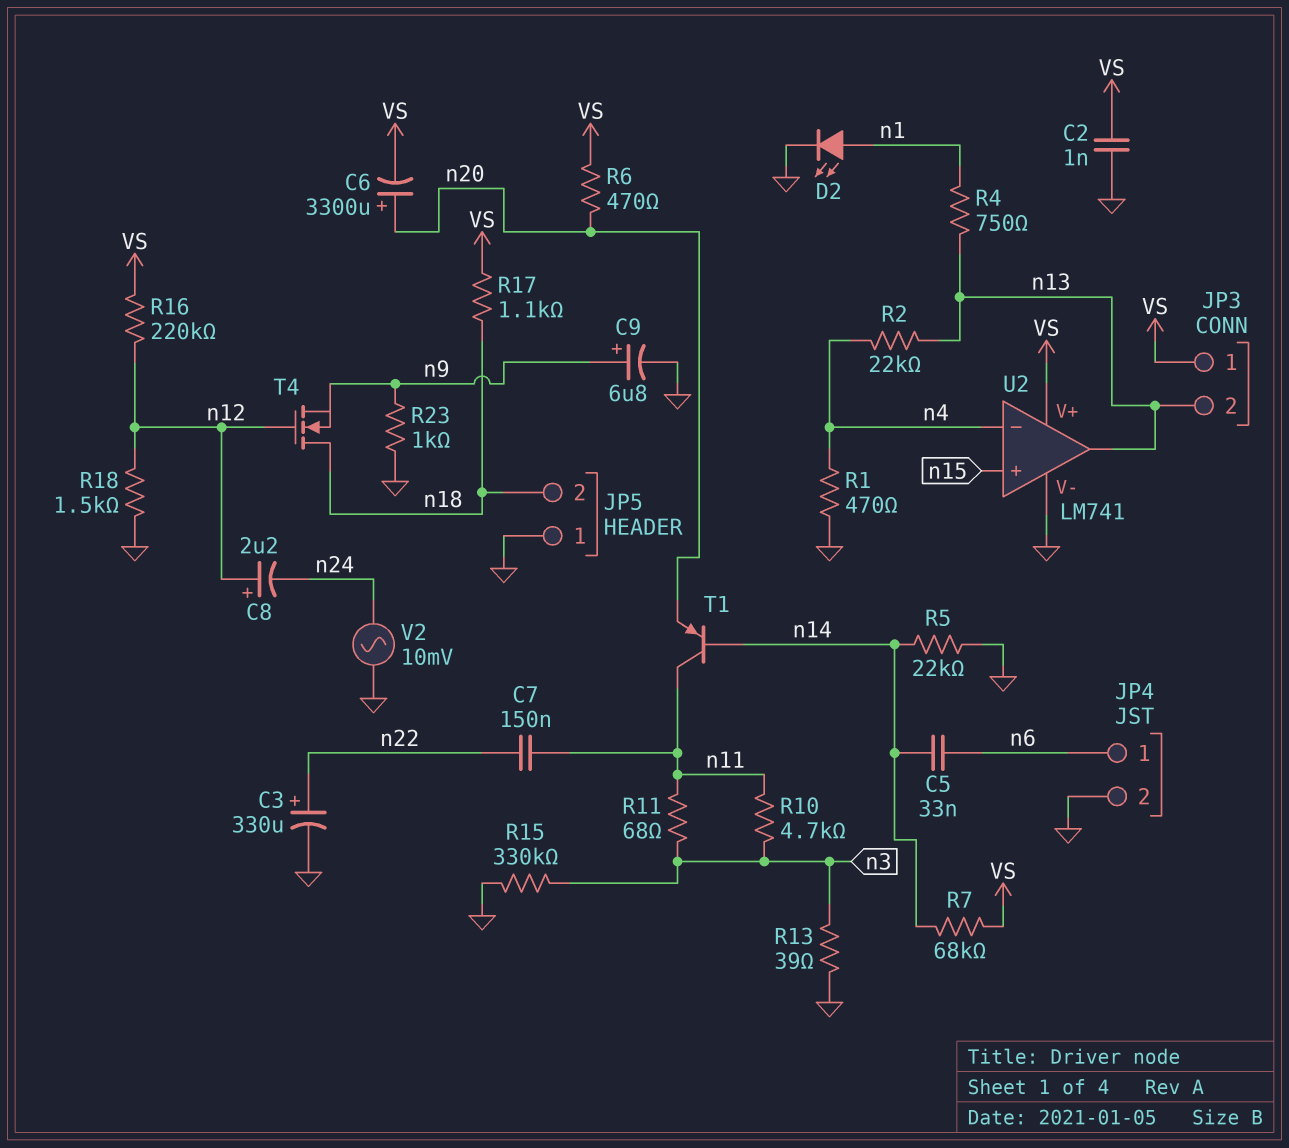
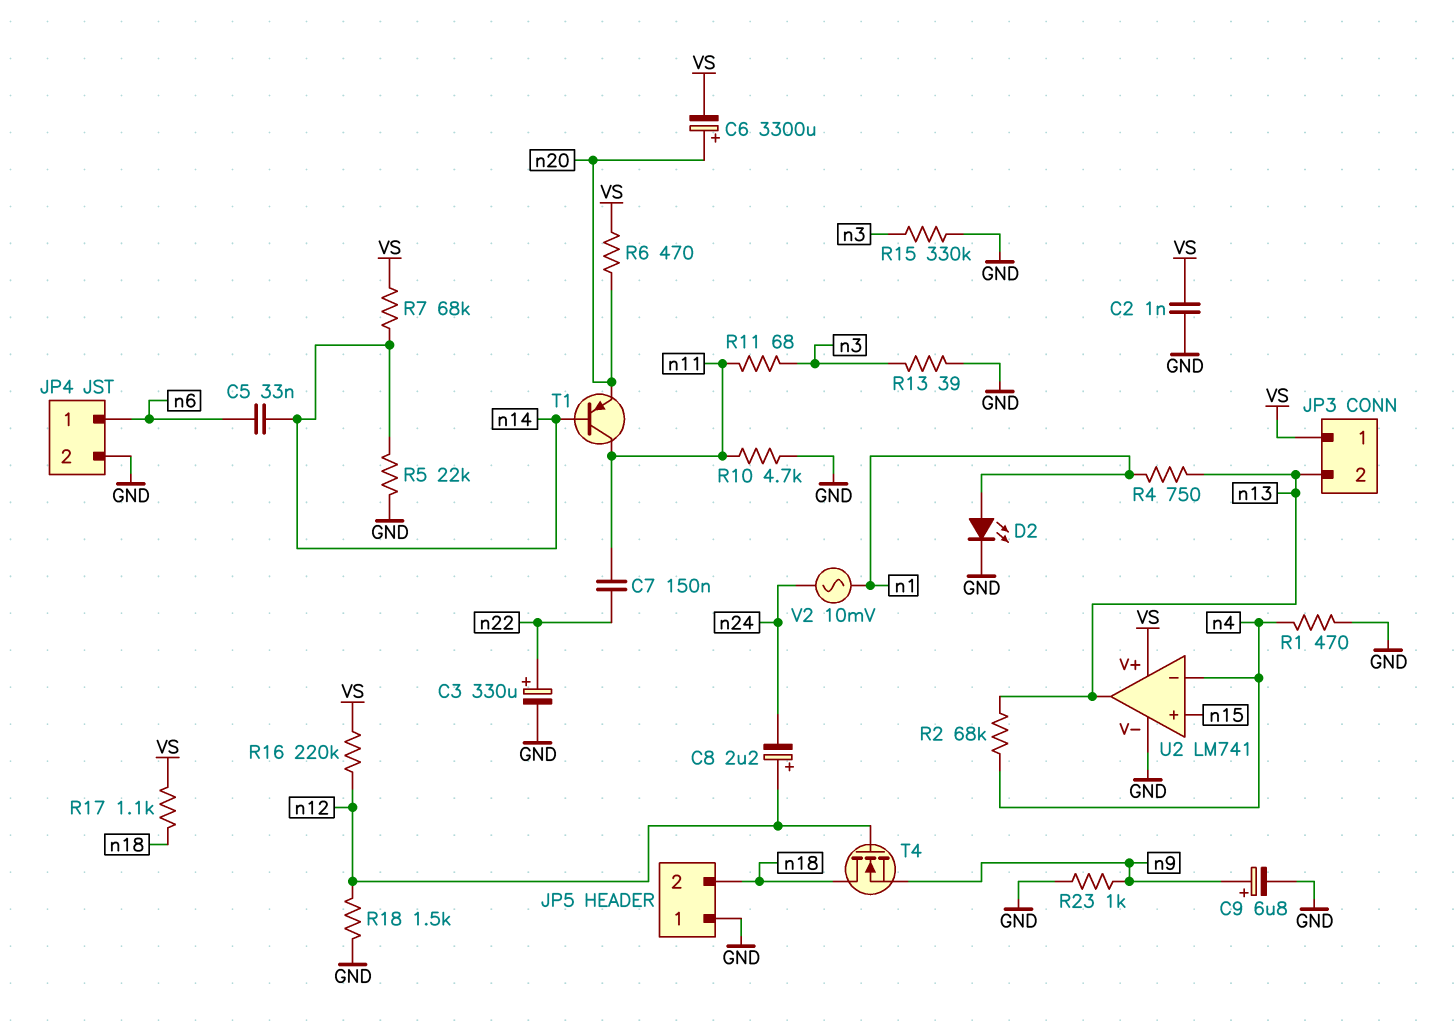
R2: 22k (n4, n13) -> 68k (n4, n13)
R10: 4.7k (n3, n11) -> 4.7k (GND, n11)
V2: AC 10mV (GND, n24) -> AC 10mV (n1, n24)

